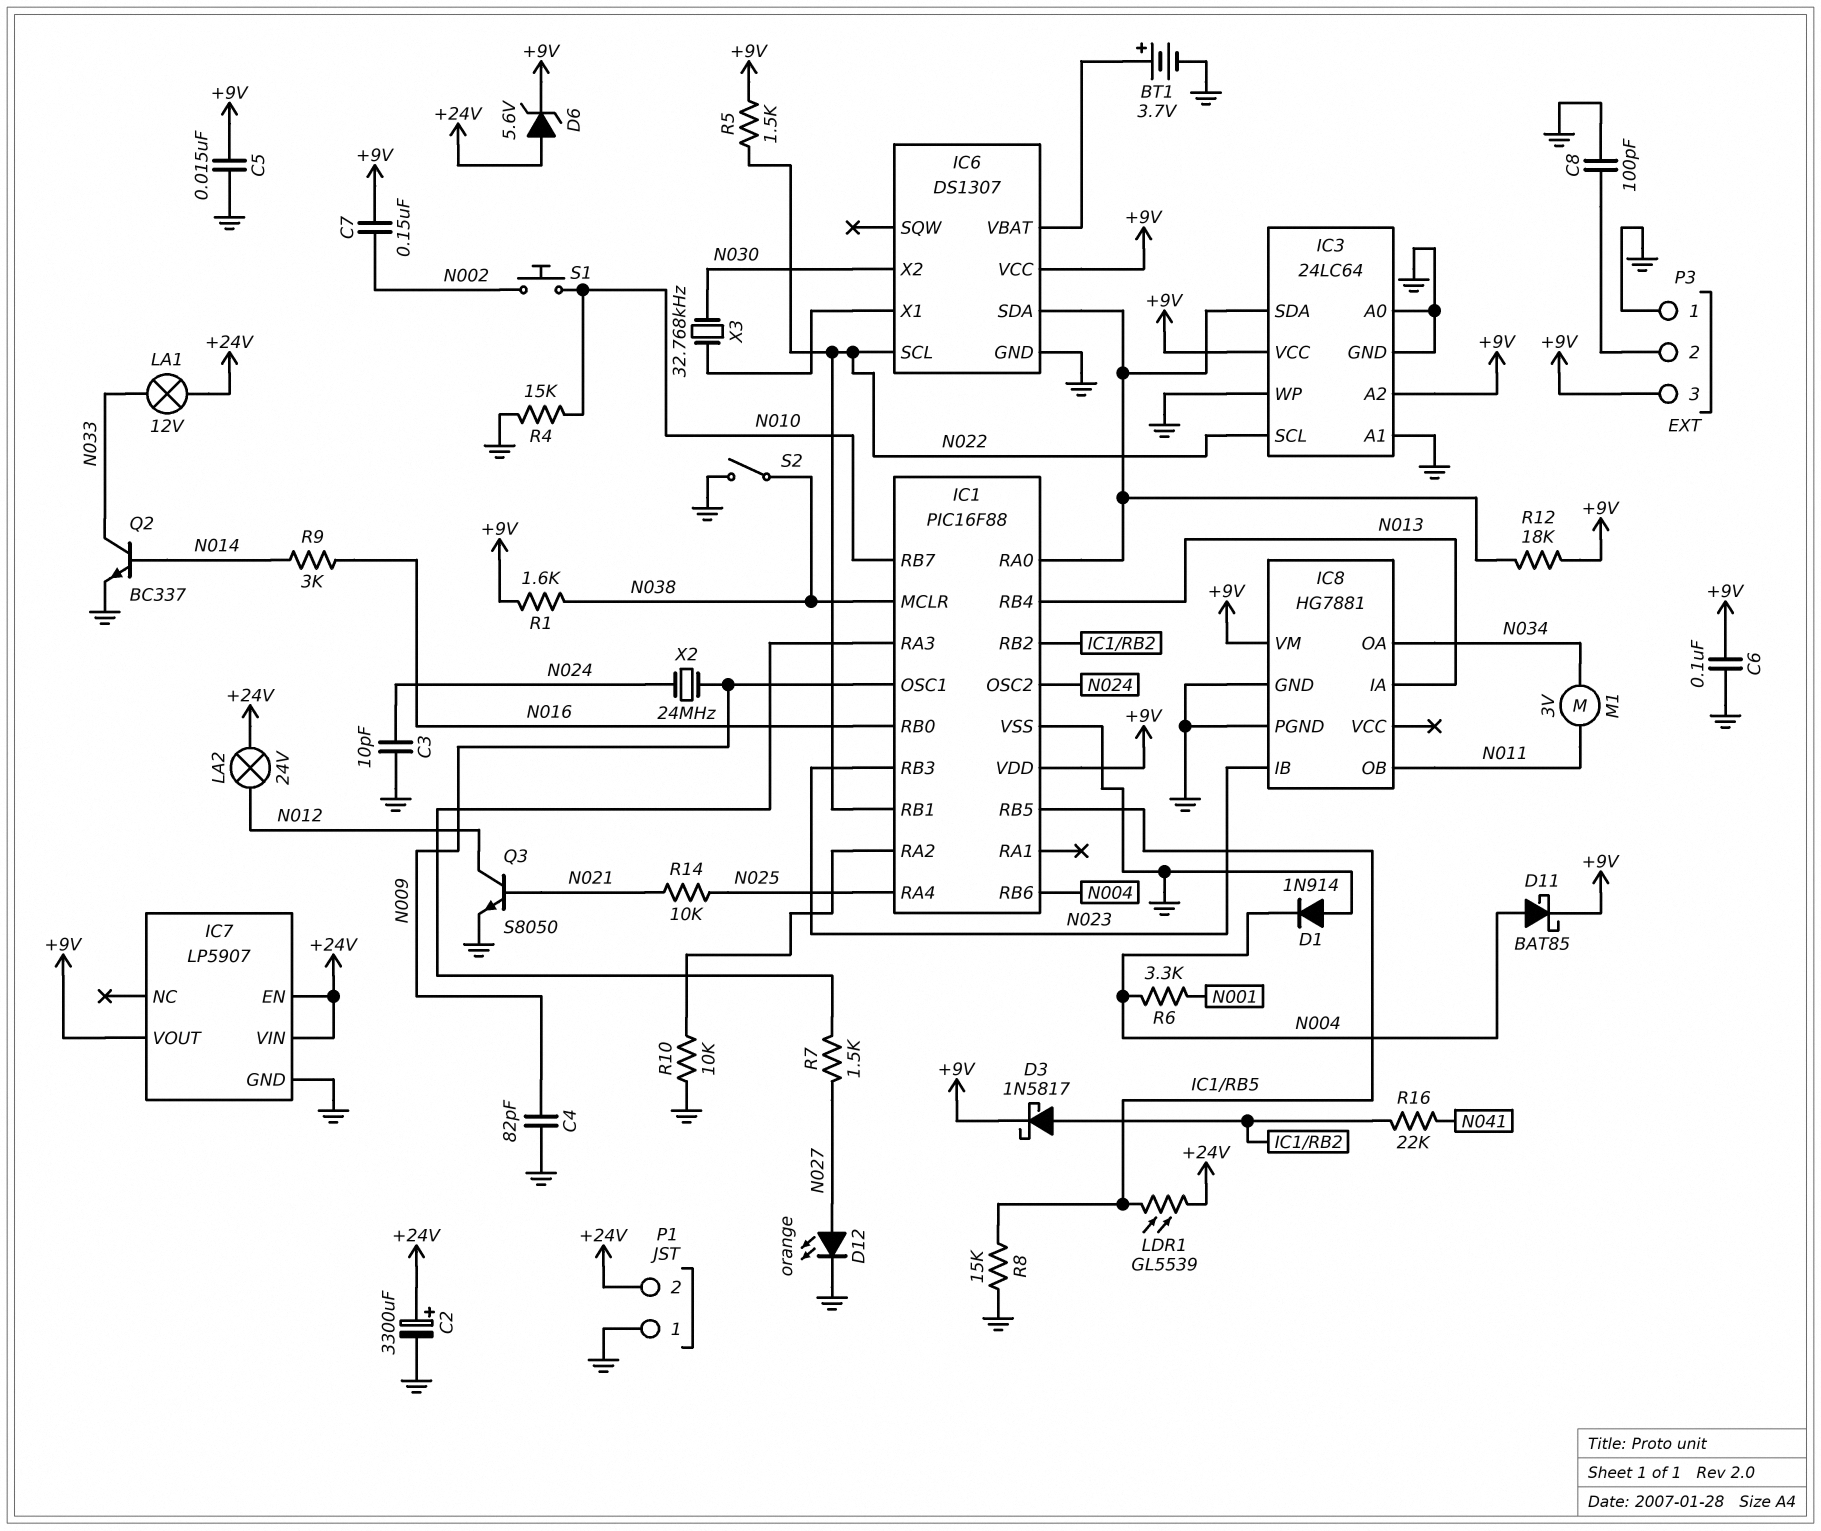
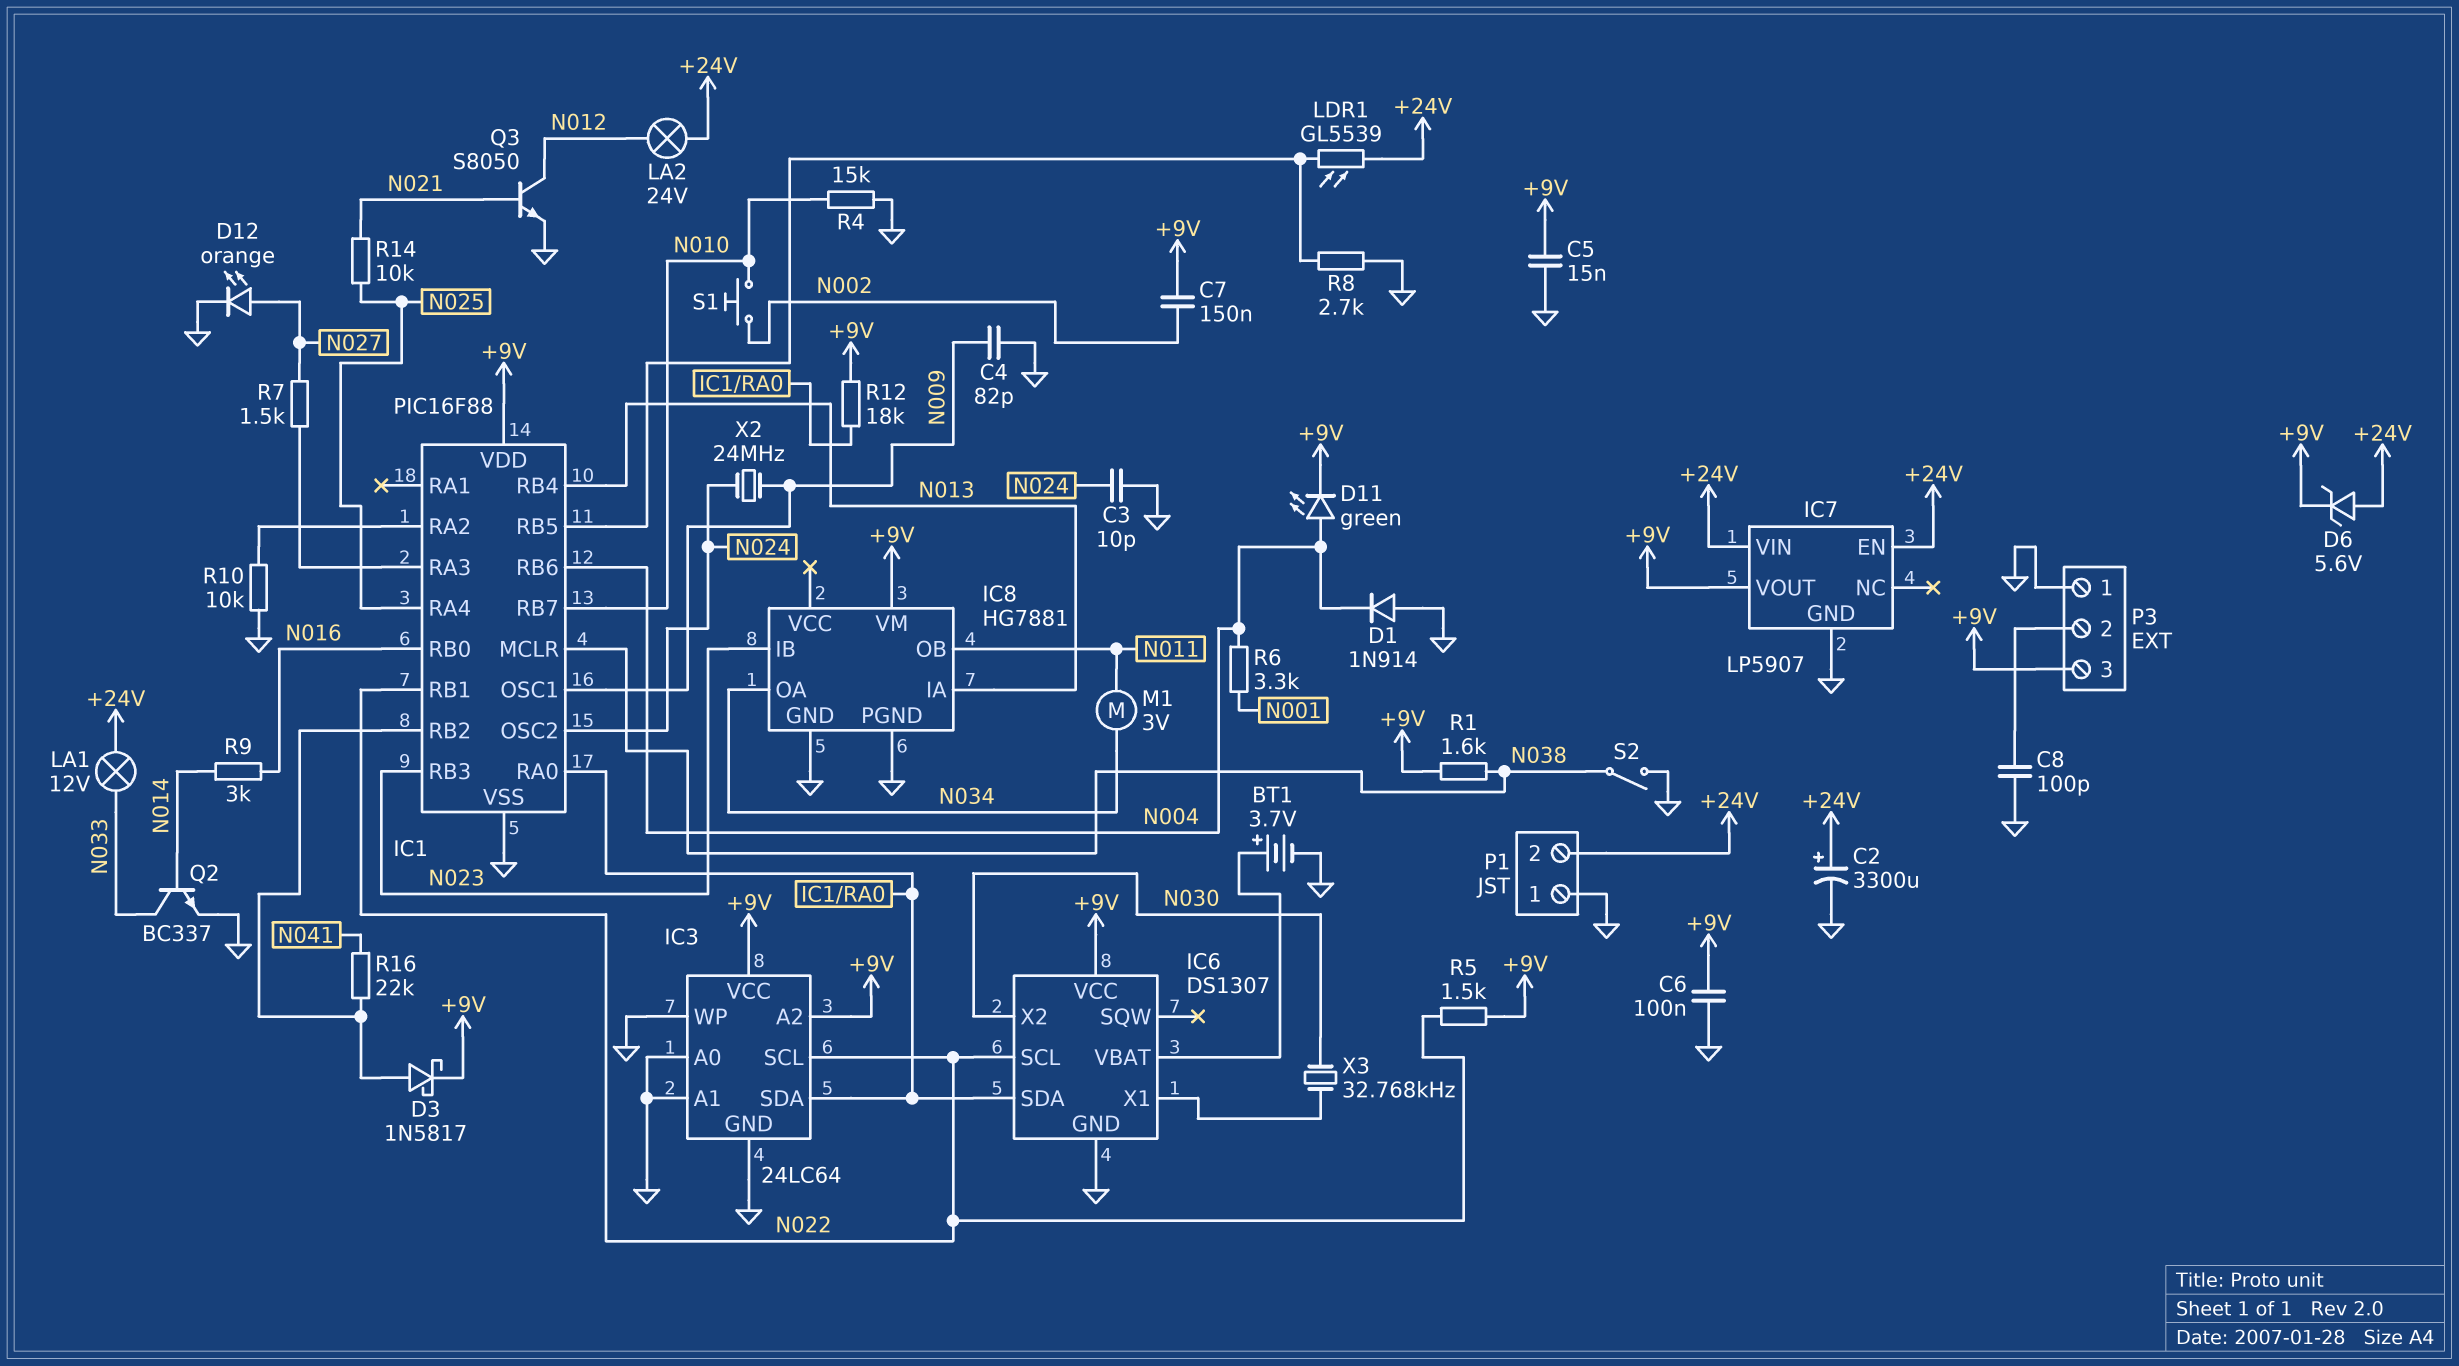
D11: schottky BAT85 (A N004, K +9V) -> LED green (A N004, K +9V)
R8: 15k (GND, IC1/RB5) -> 2.7k (GND, IC1/RB5)

